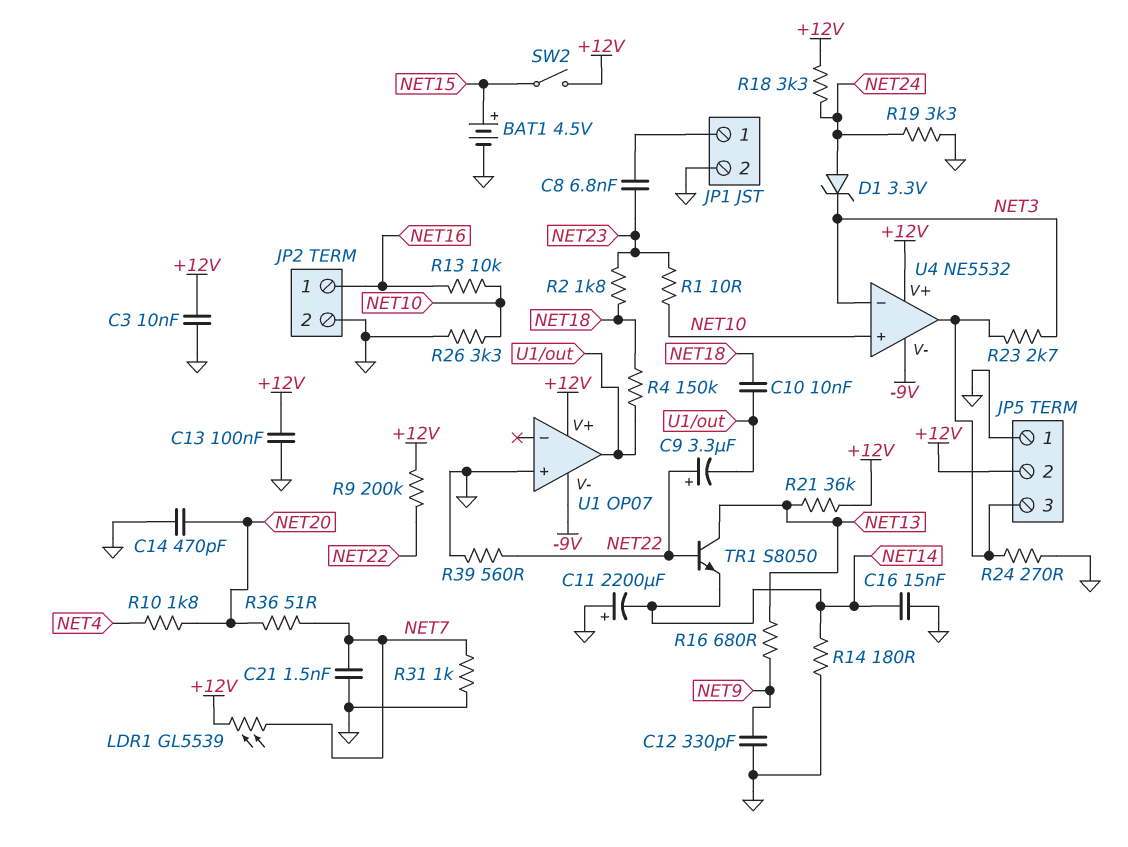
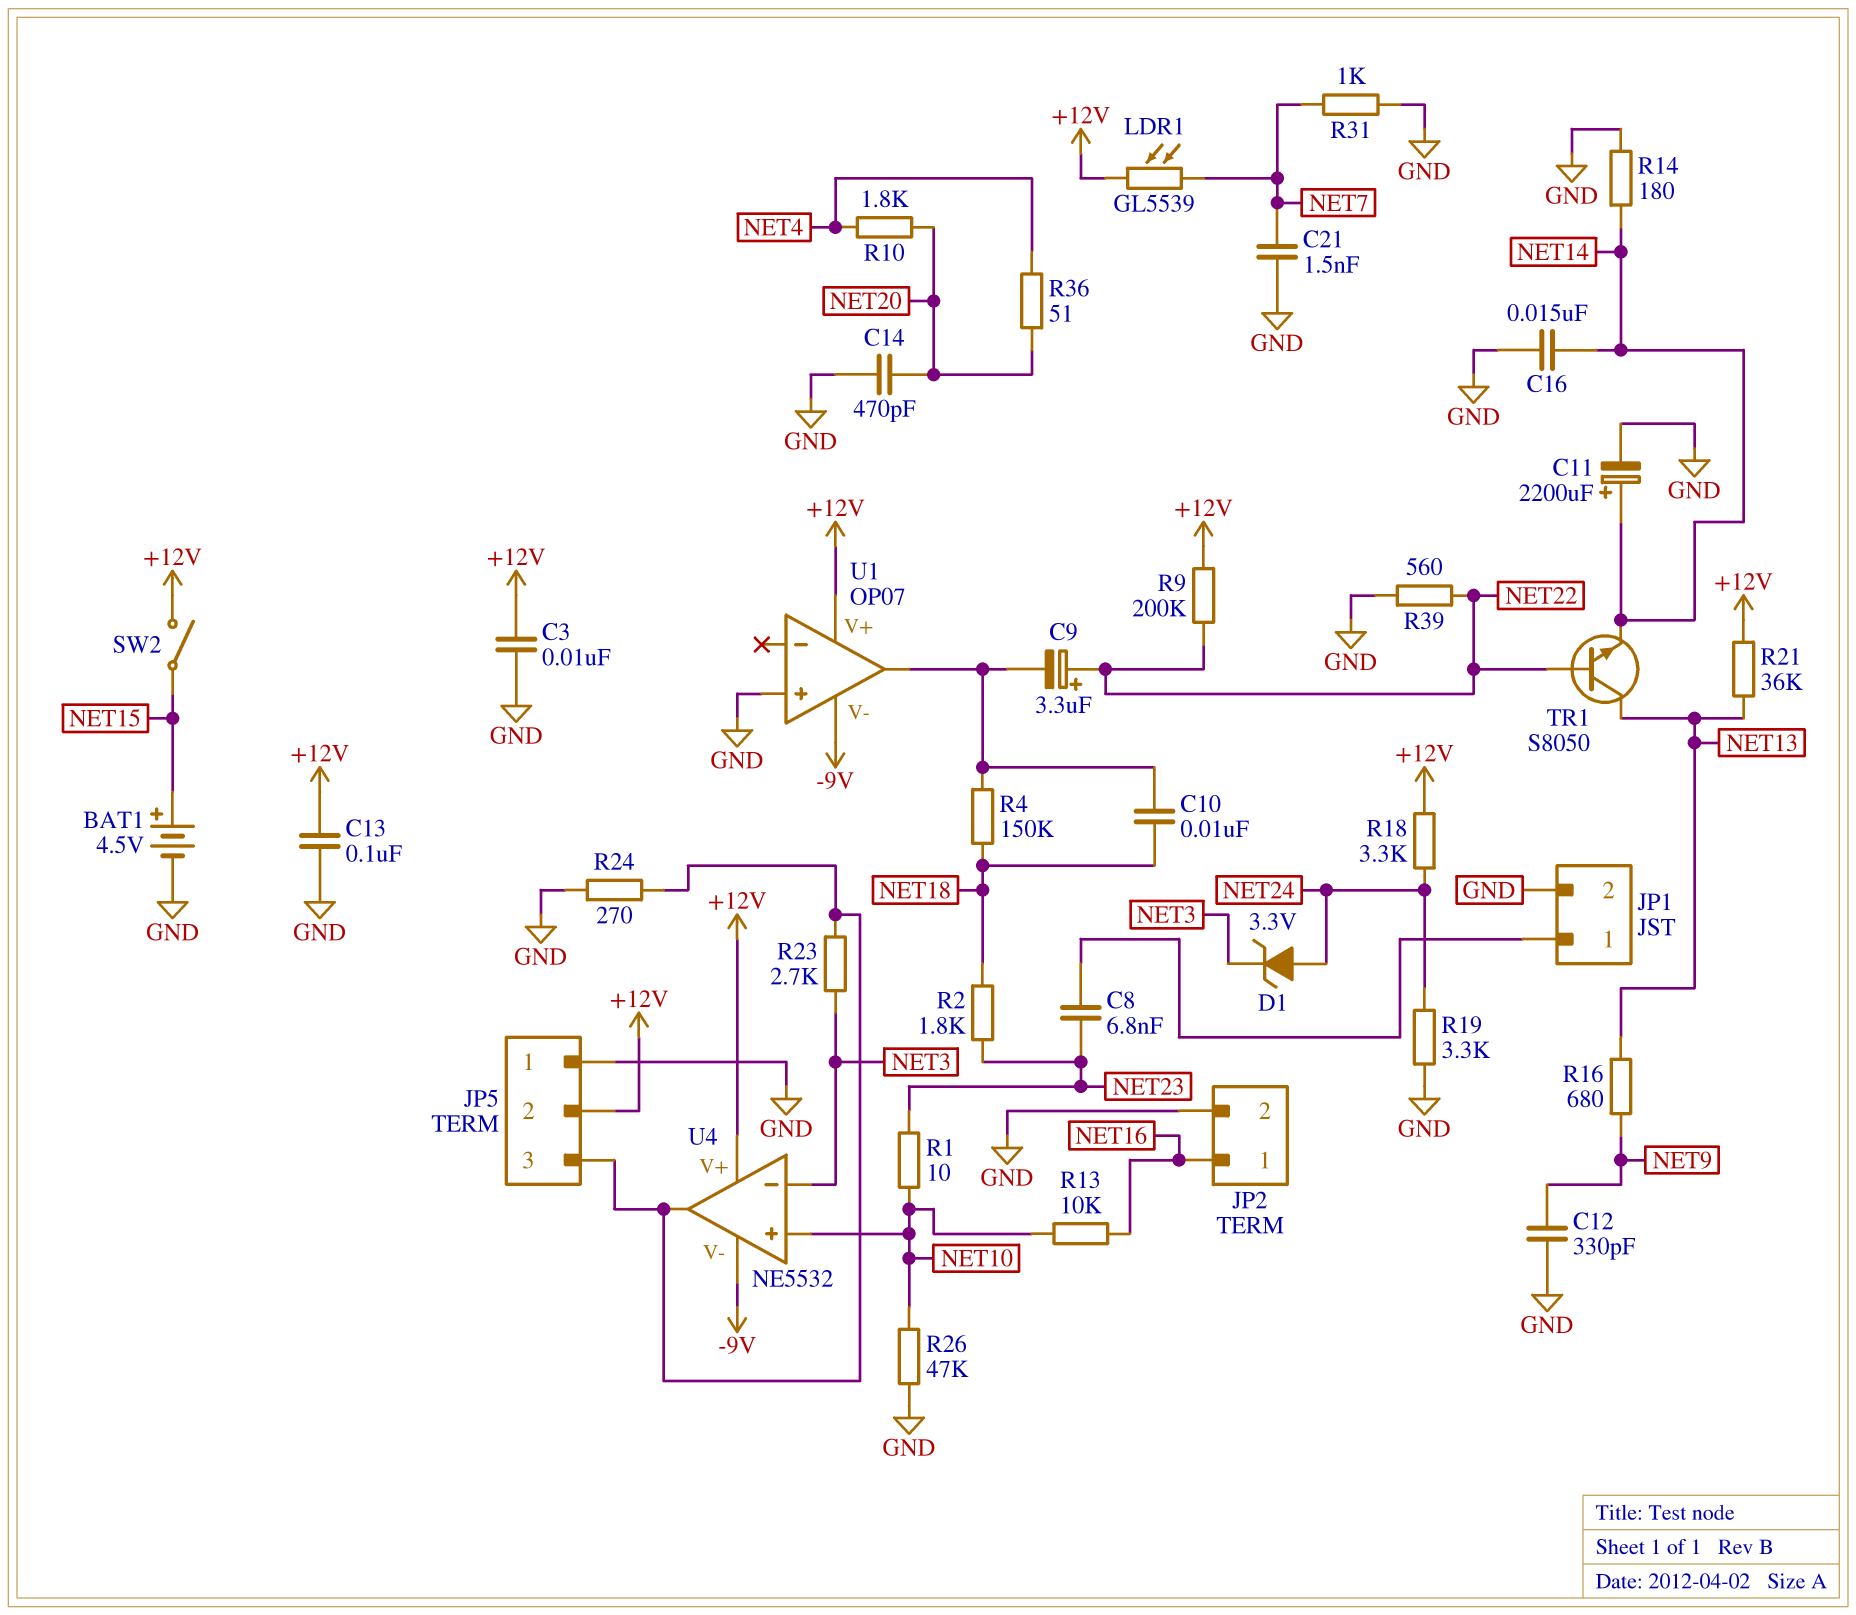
C11: 2200uF (plus GND, minus NET14) -> 2200uF (plus NET14, minus GND)
R26: 3.3k (GND, NET10) -> 47k (GND, NET10)
R36: 51 (NET7, NET20) -> 51 (NET4, NET20)

